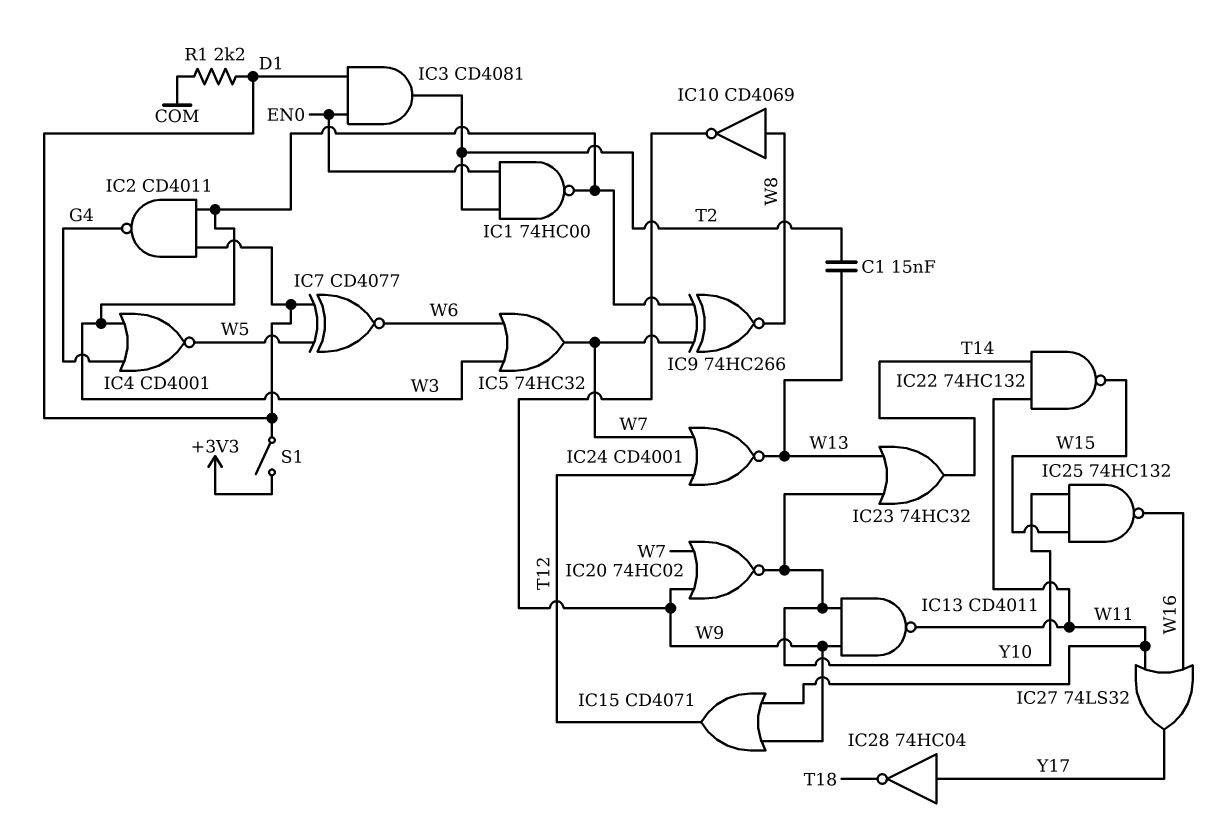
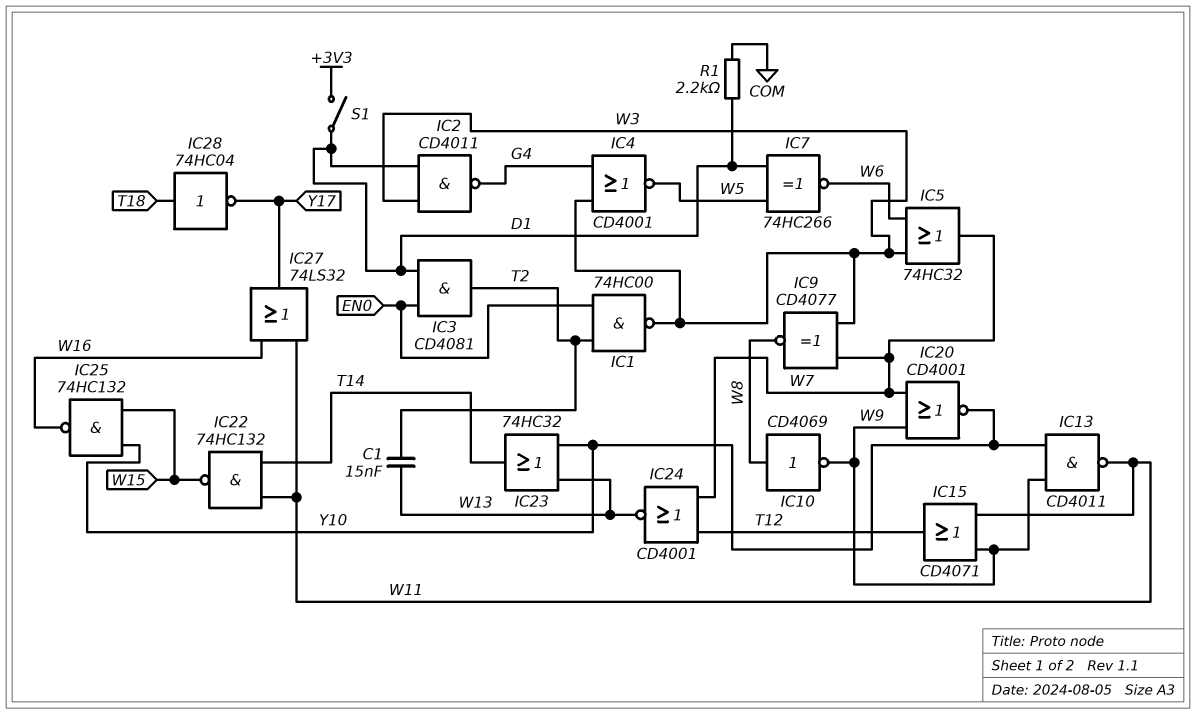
IC7: XNOR CD4077 (in D1, in W5, out W6) -> XNOR 74HC266 (in D1, in W5, out W6)
IC9: XNOR 74HC266 (in W3, in W7, out W8) -> XNOR CD4077 (in W3, in W7, out W8)
IC20: NOR 74HC02 (in W7, in W9, out Y10) -> NOR CD4001 (in W7, in W9, out Y10)
IC28: NOT 74HC04 (in Y17, out T18) -> NOT 74HC04 (in T18, out Y17)

